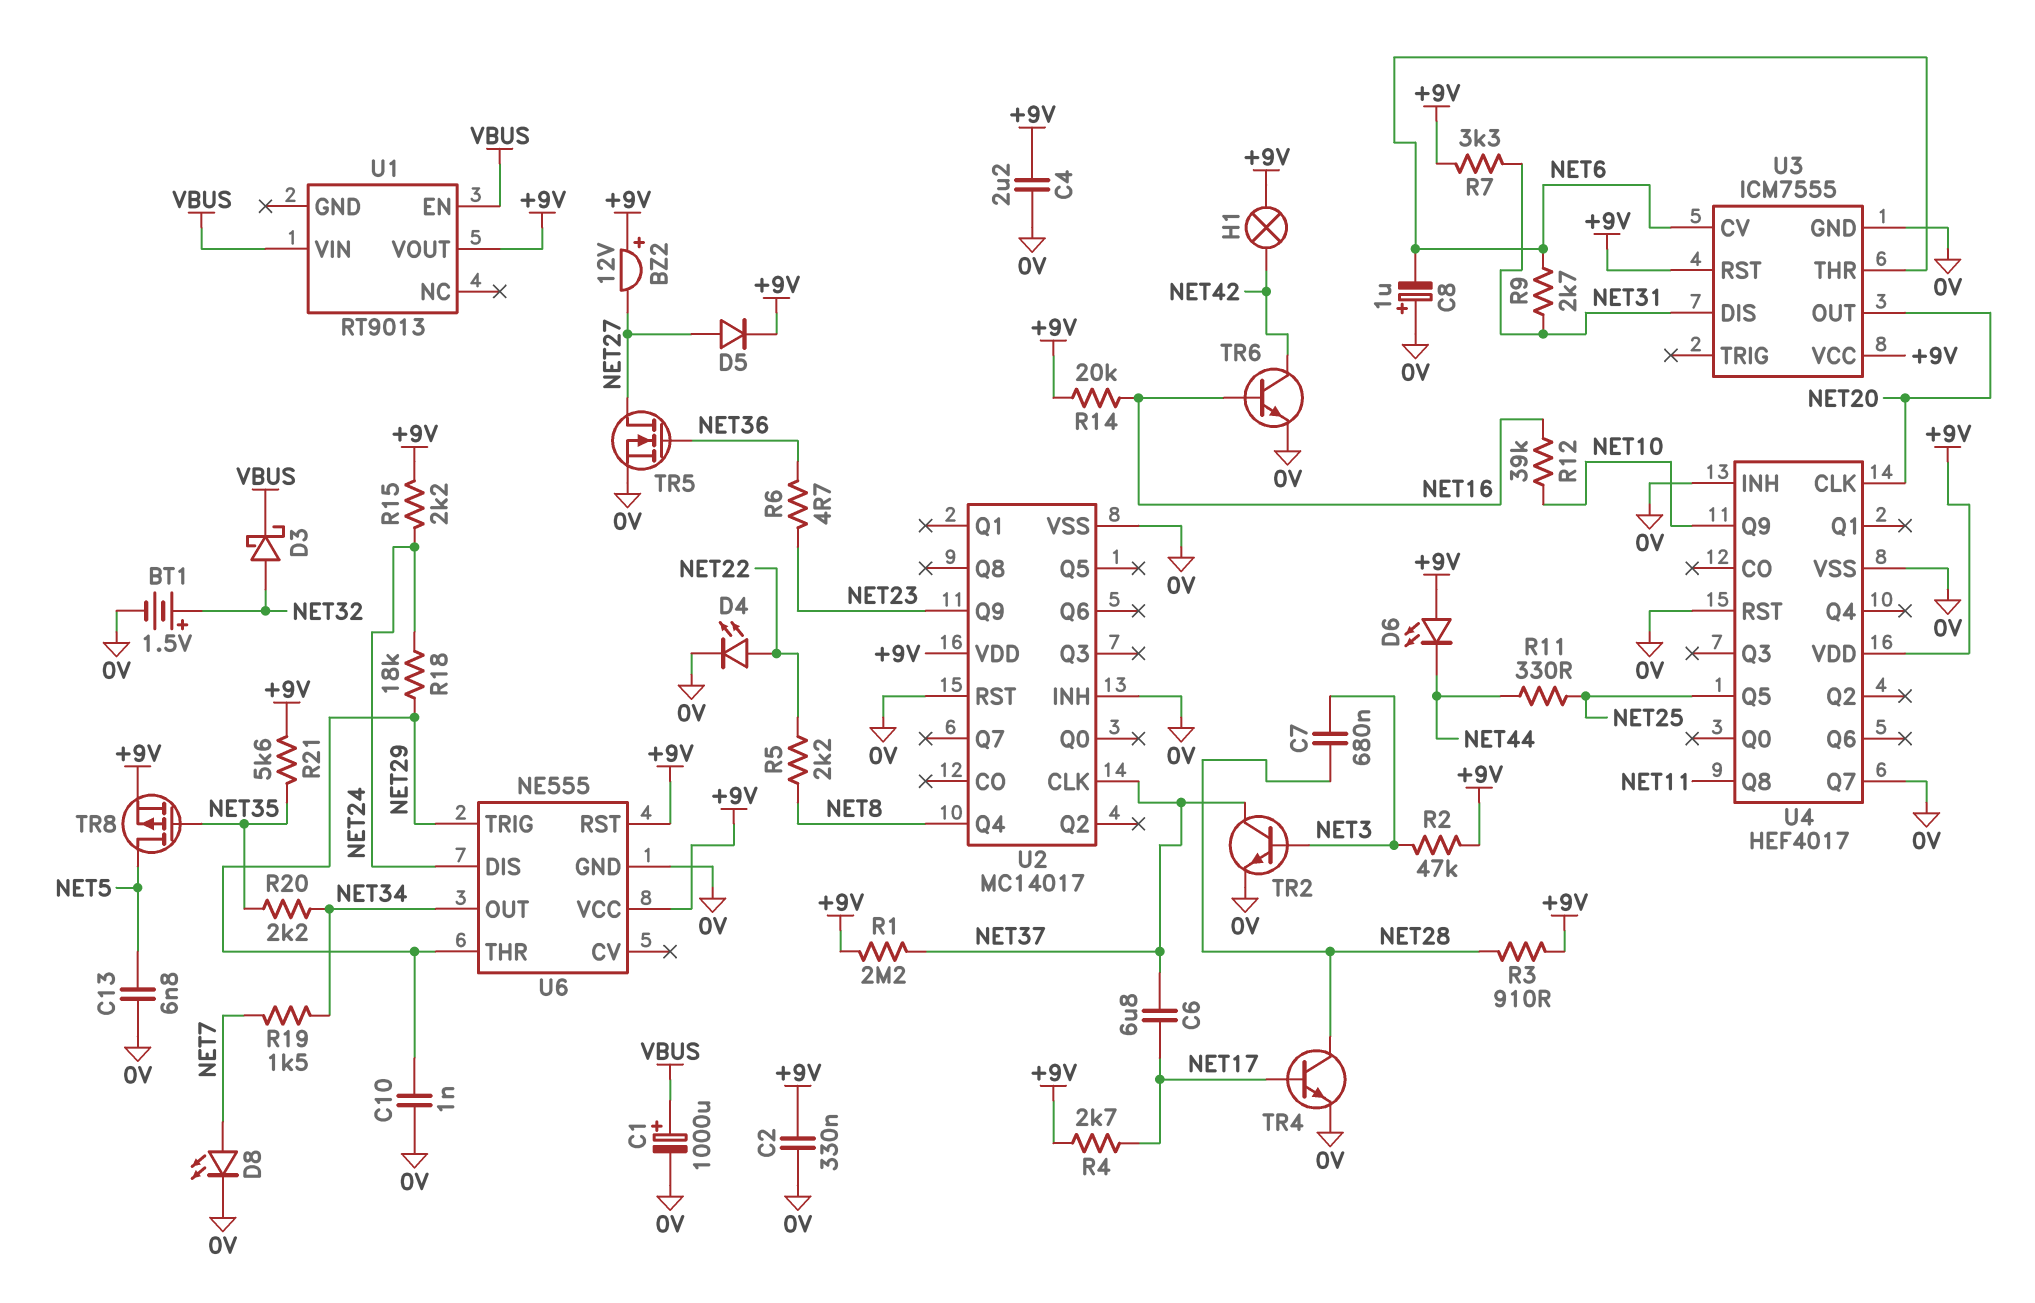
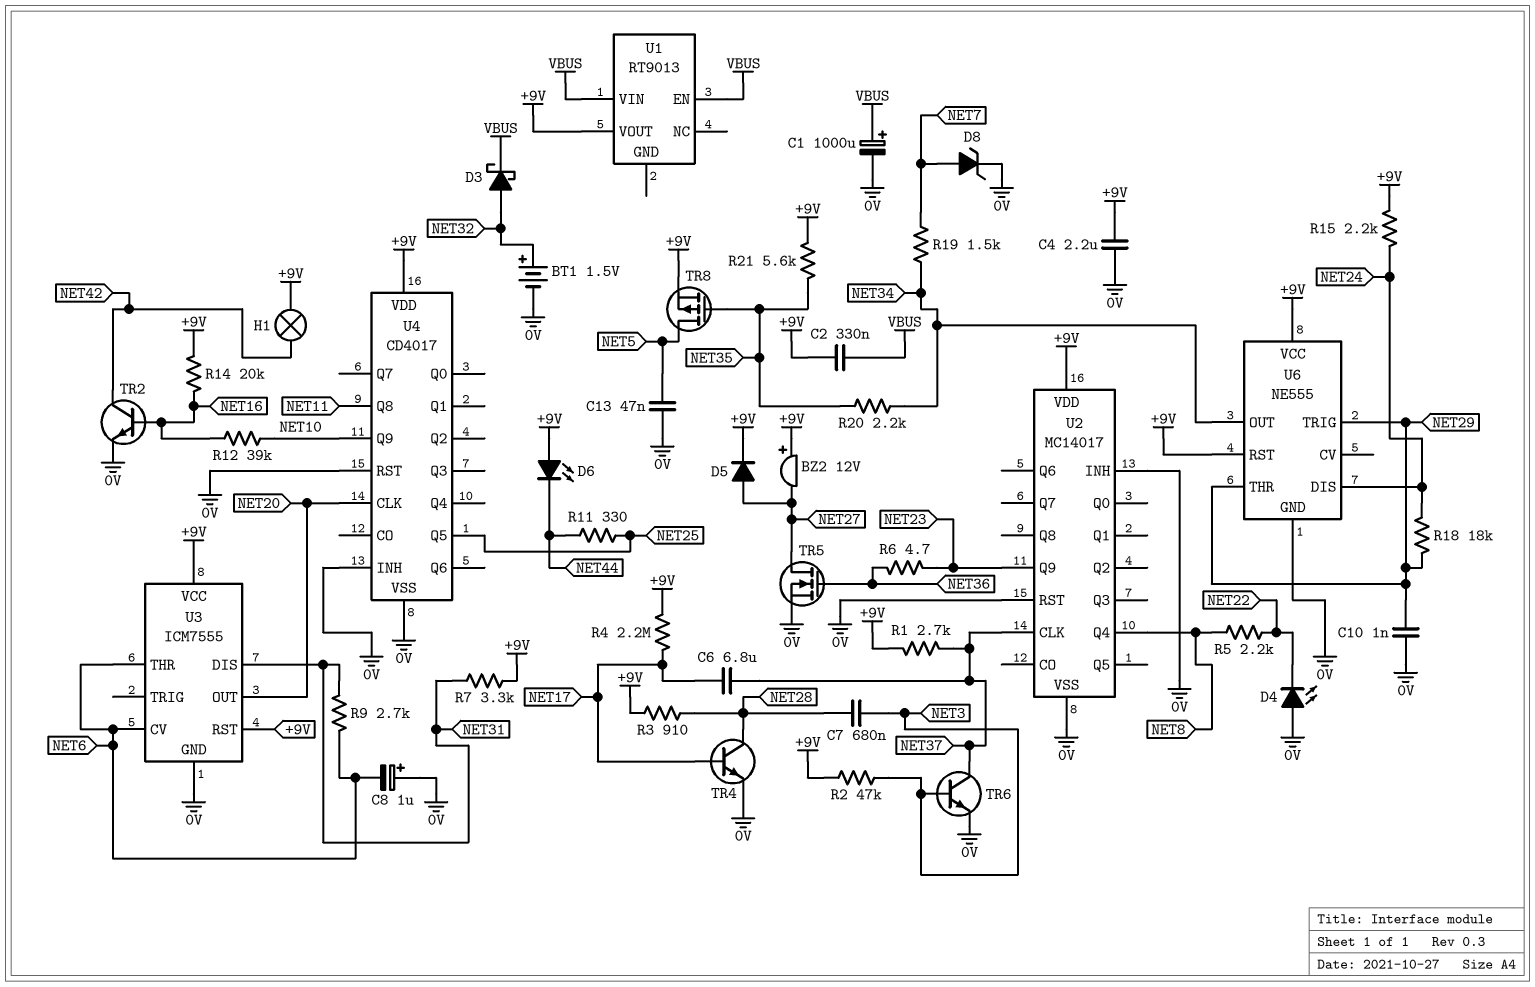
C2: 330nF (+9V, 0V) -> 330nF (+9V, VBUS)
C13: 6.8nF (0V, NET5) -> 47nF (0V, NET5)
D4: LED (A NET22, K 0V) -> LED (A 0V, K NET22)
D8: LED (A NET7, K 0V) -> zener (A NET7, K 0V)
R1: 2.2M (+9V, NET37) -> 2.7k (+9V, NET37)
R4: 2.7k (+9V, NET17) -> 2.2M (+9V, NET17)
TR2: NPN (B NET3, C NET37, E 0V) -> NPN (B NET16, C NET42, E 0V)
TR6: NPN (B NET16, C NET42, E 0V) -> NPN (B NET3, C NET37, E 0V)
U4: HEF4017 -> CD4017
U4 pin Q7: 0V -> none

